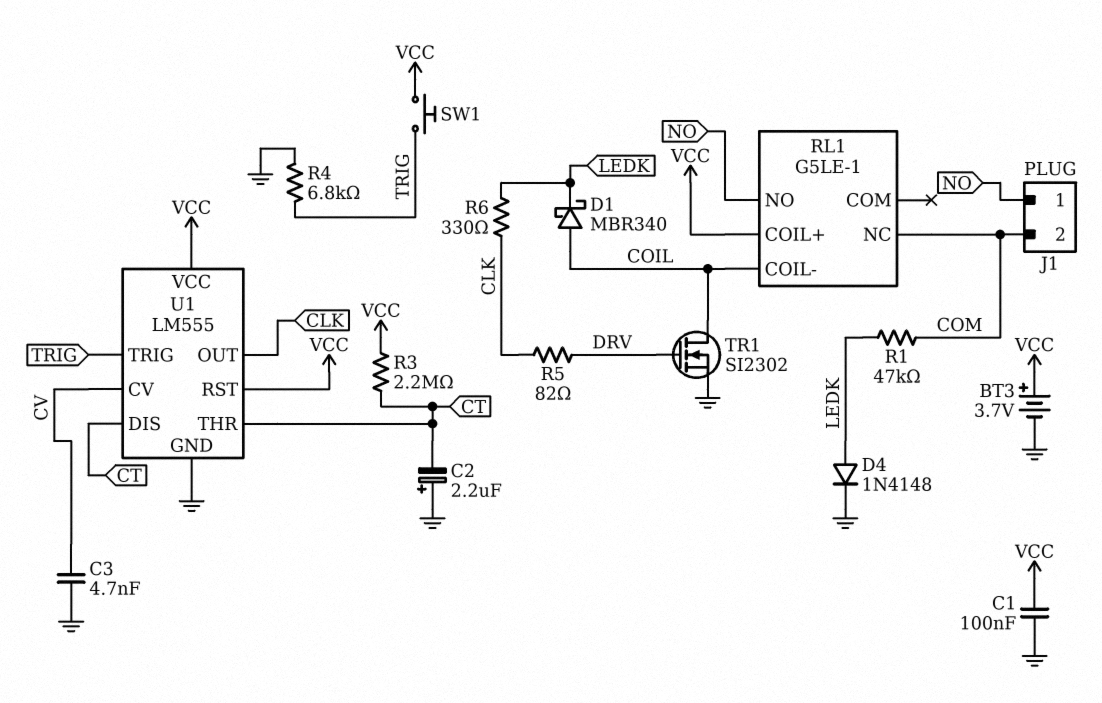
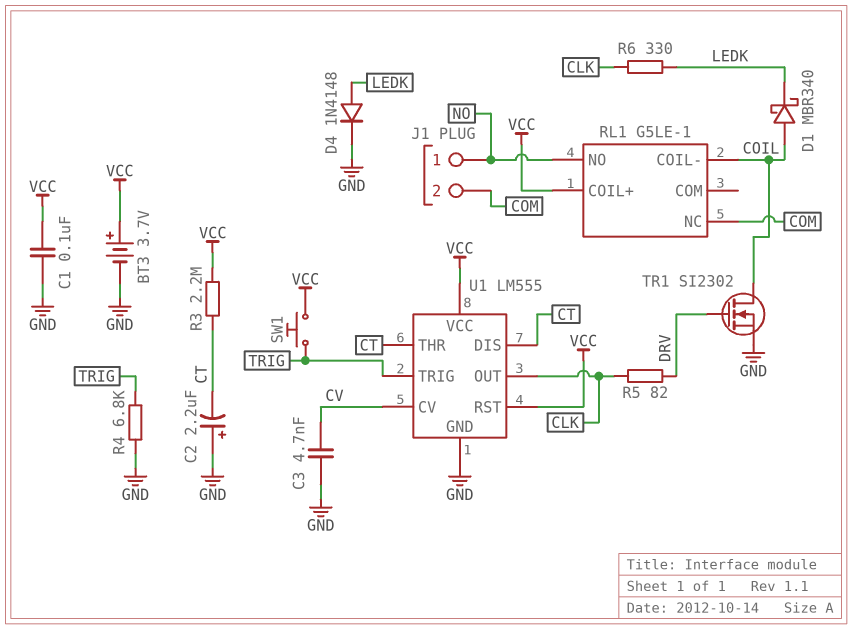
R1: 47k (COM, LEDK) -> none

